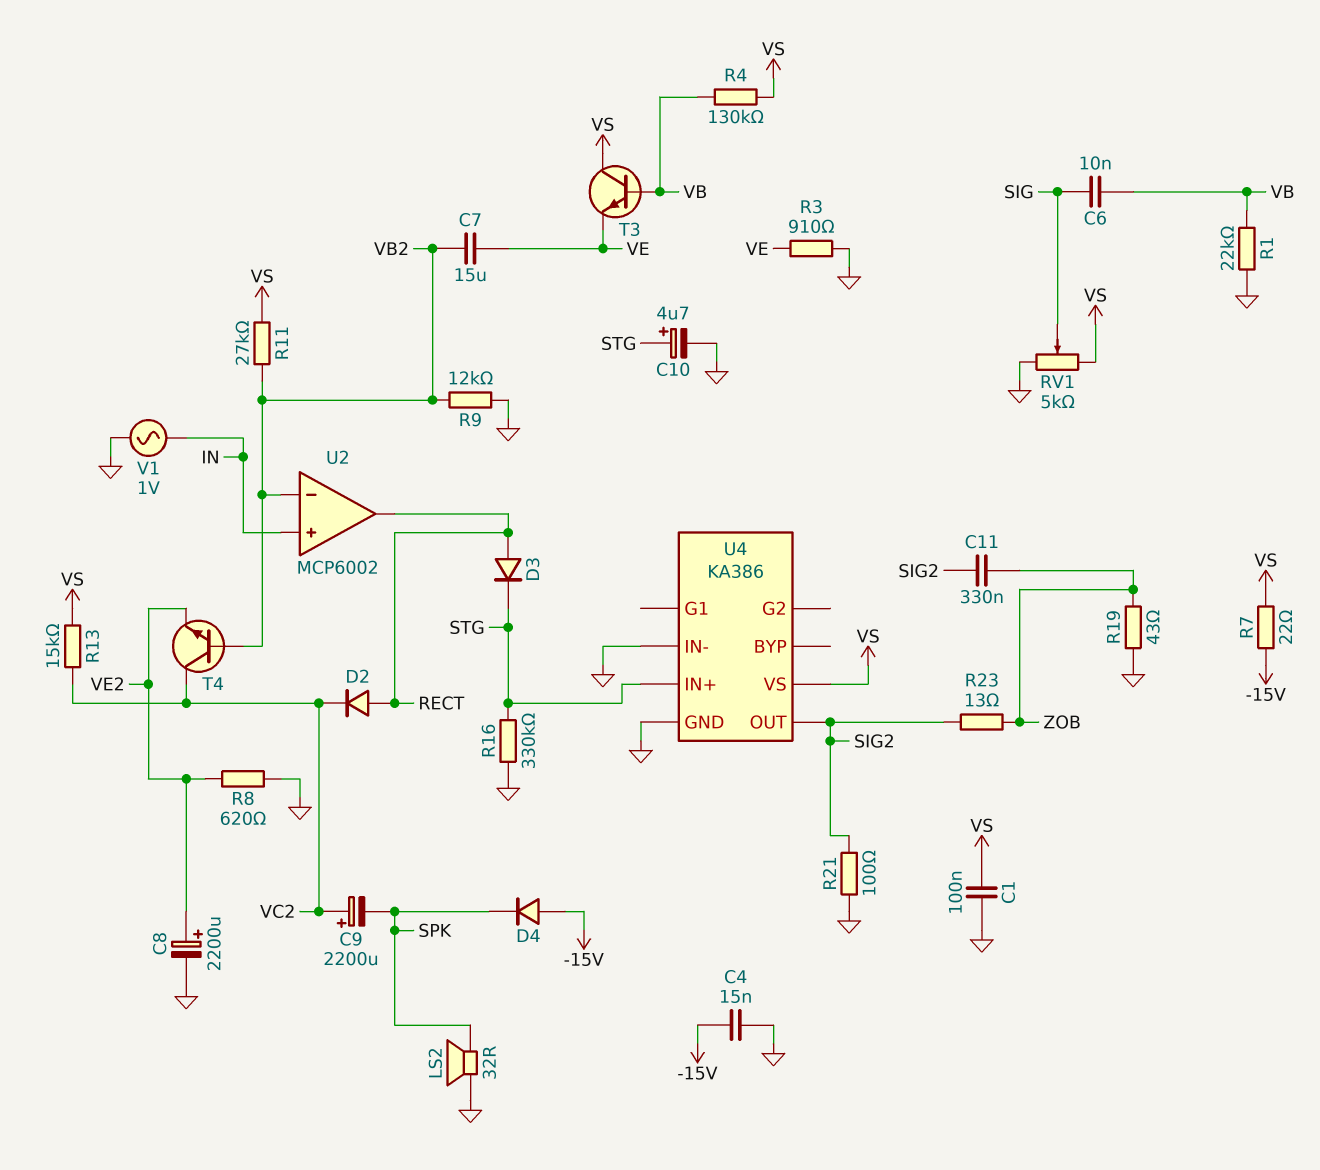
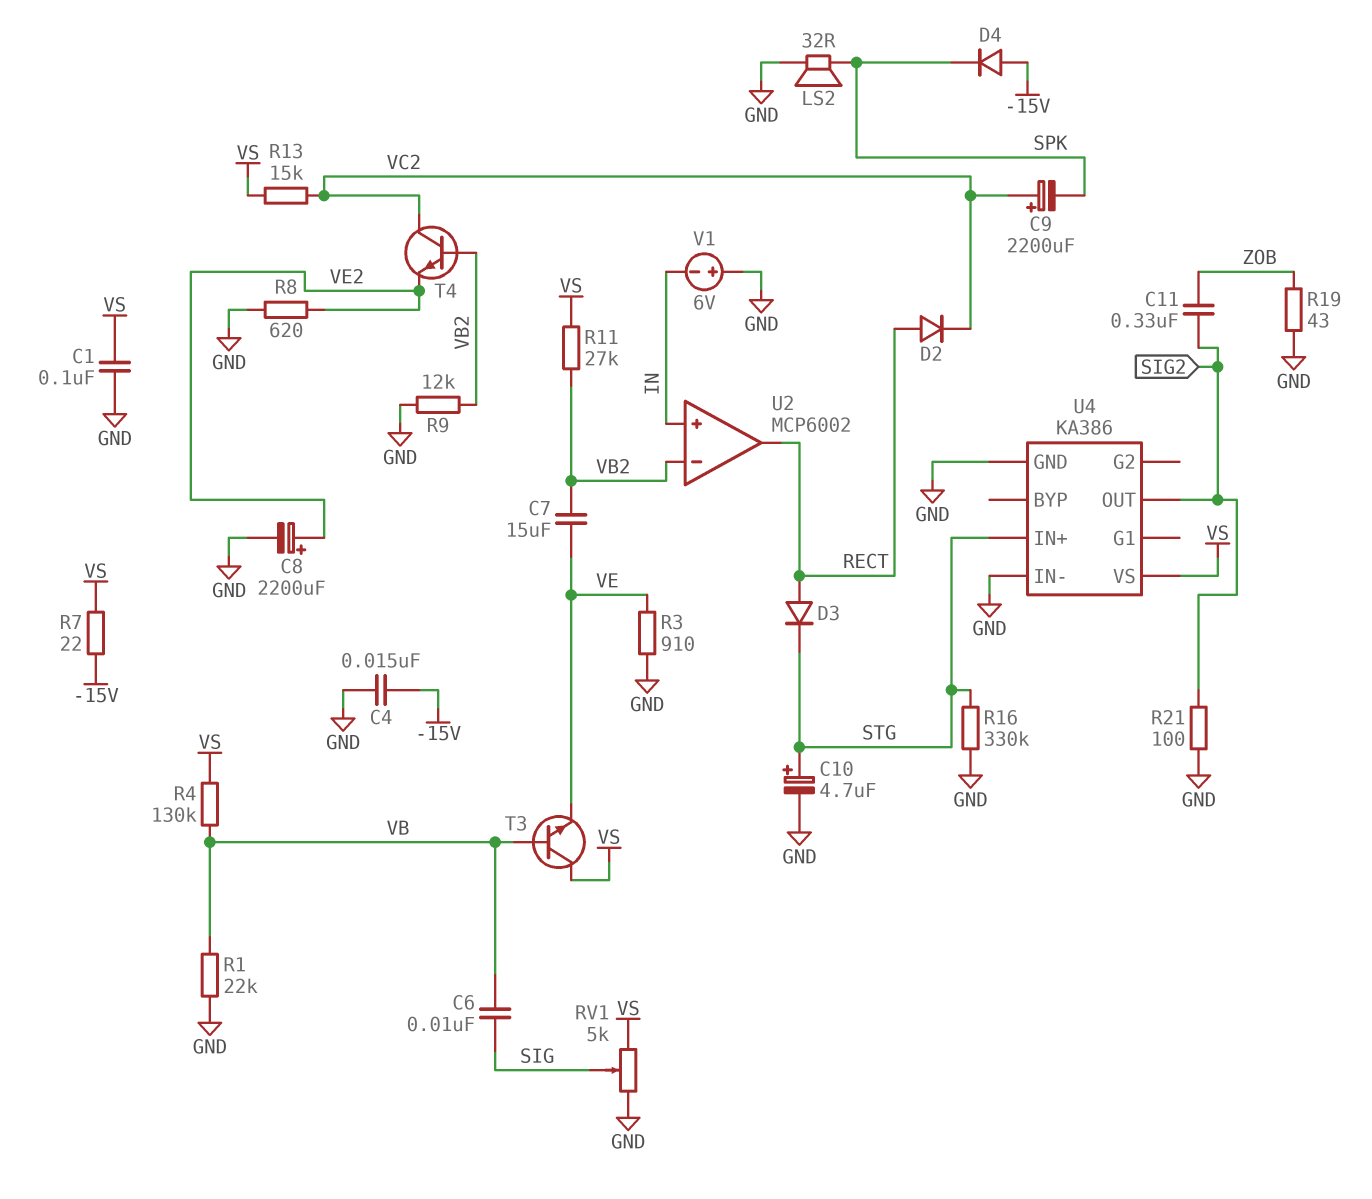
R23: 13 (SIG2, ZOB) -> none
V1: AC 1V (GND, IN) -> 6V (plus GND, minus IN)

